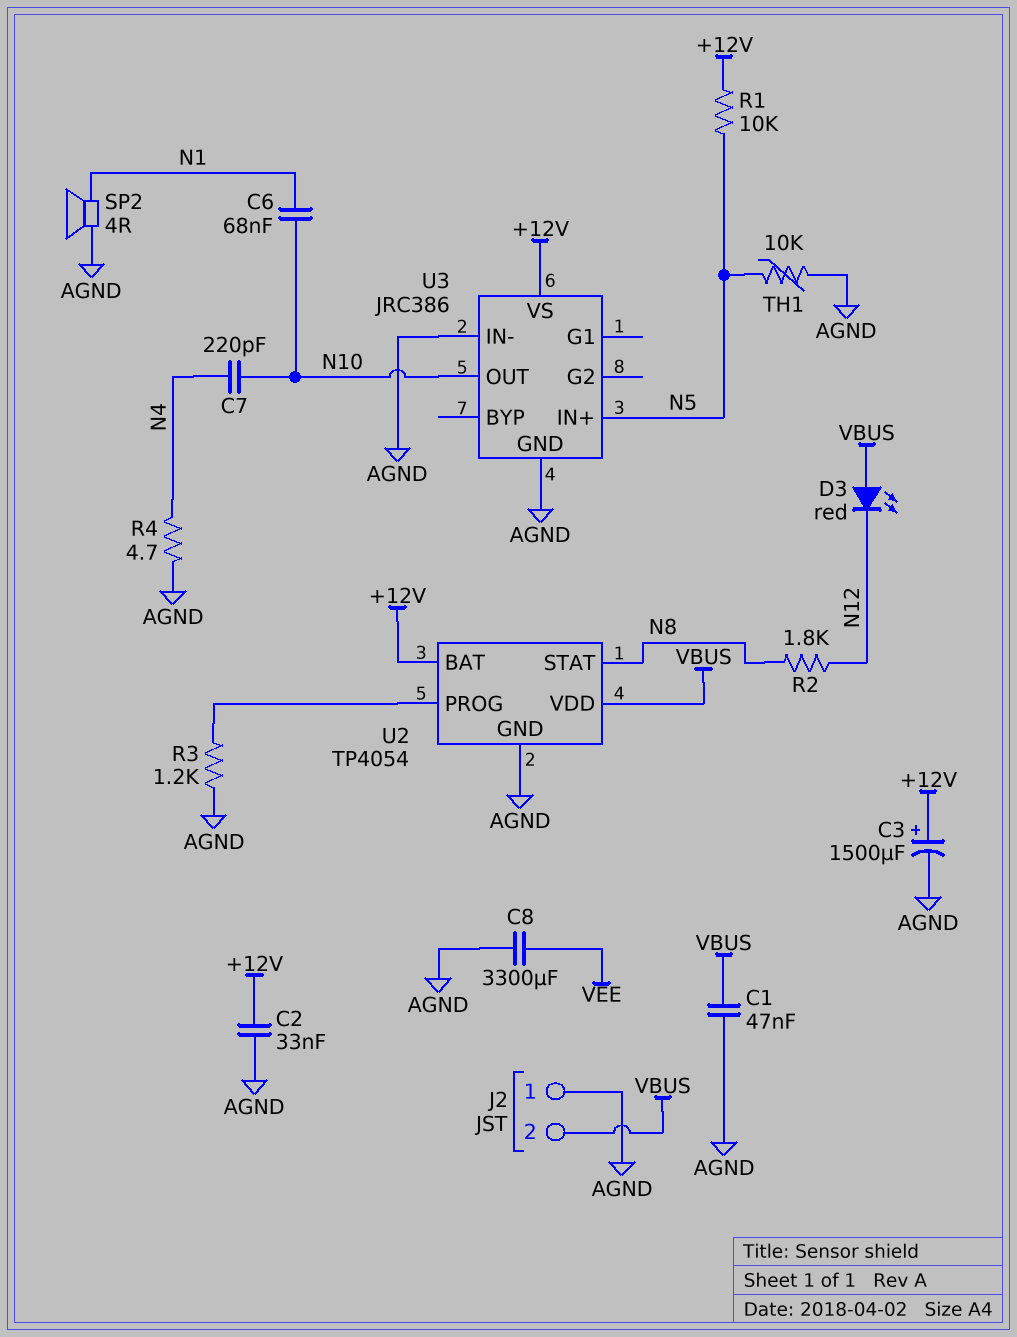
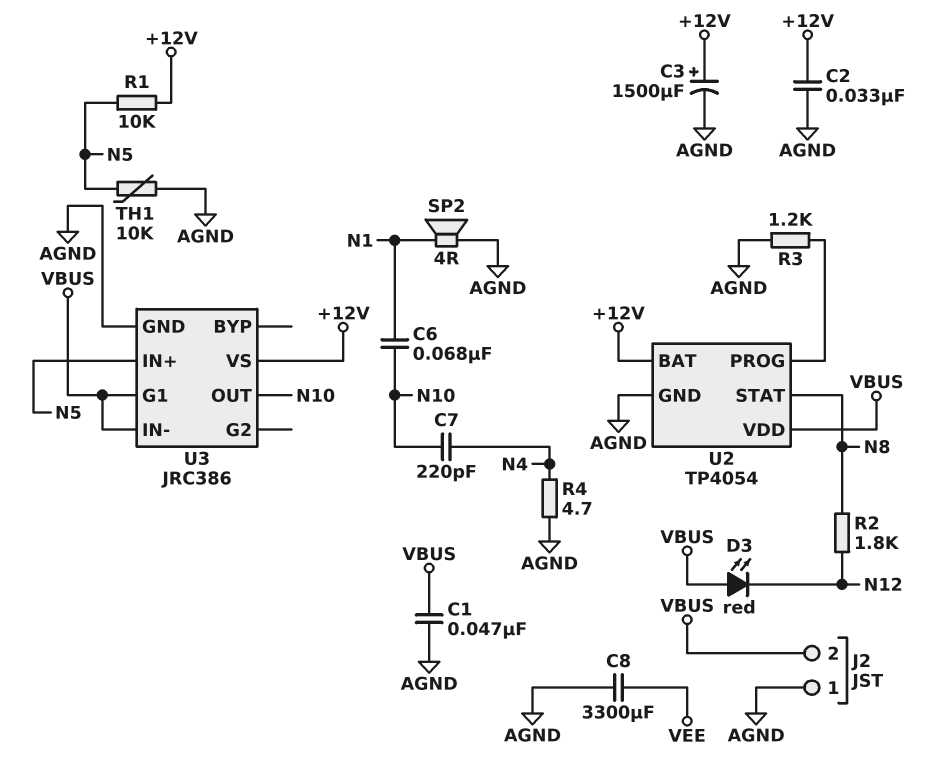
U3 pin G1: none -> VBUS
U3 pin IN-: AGND -> VBUS

